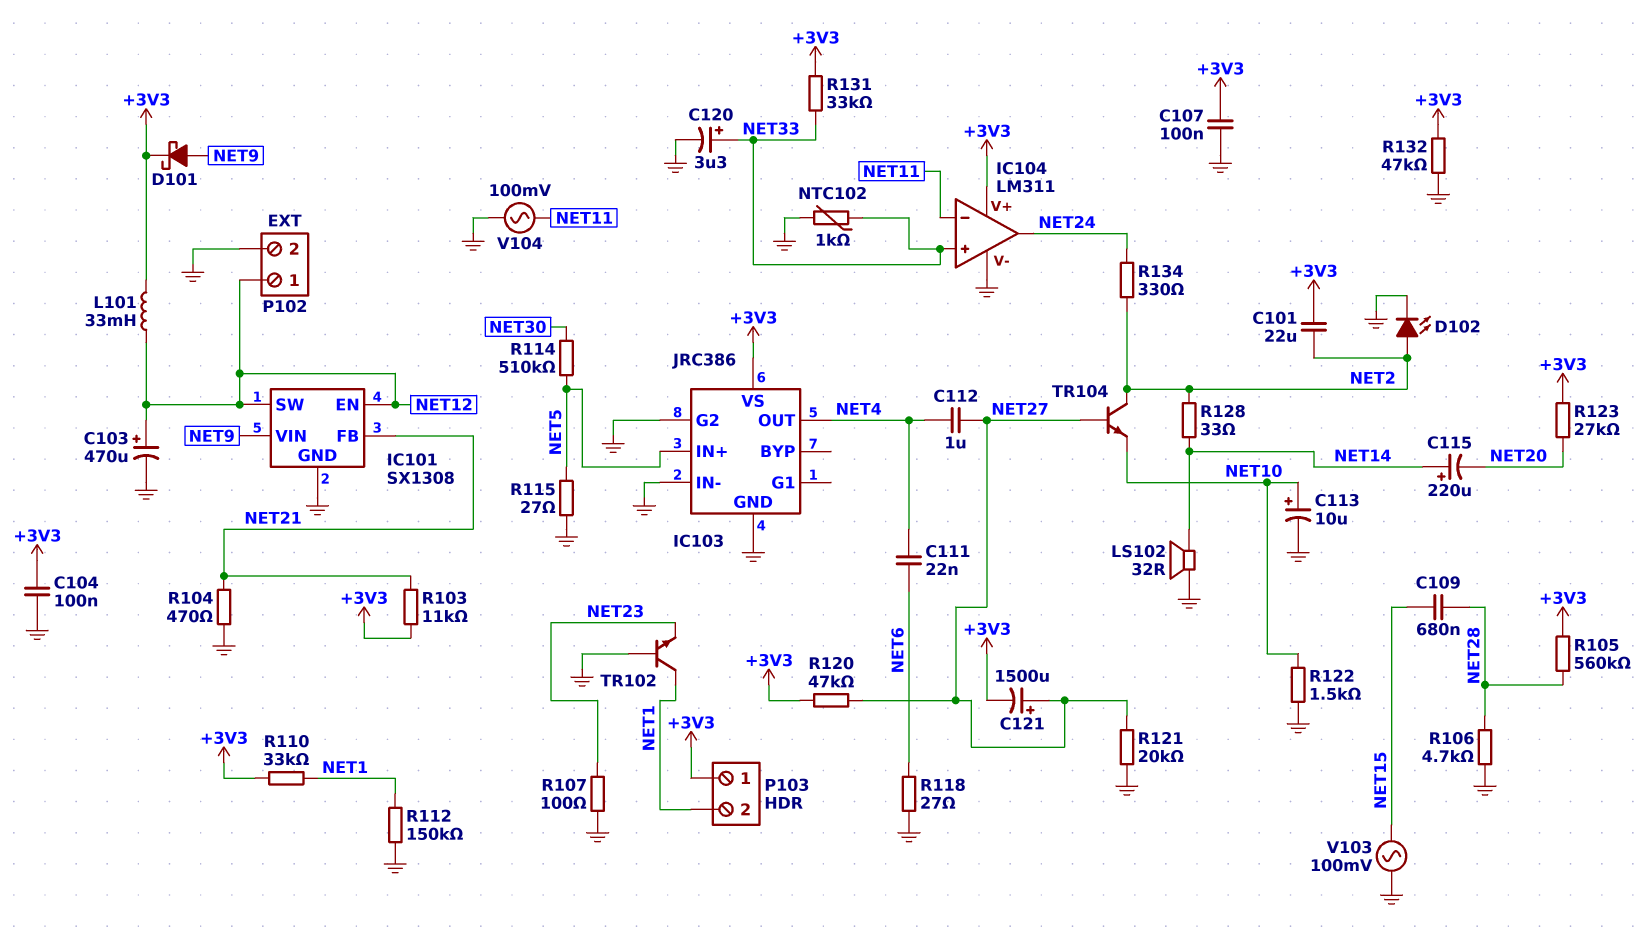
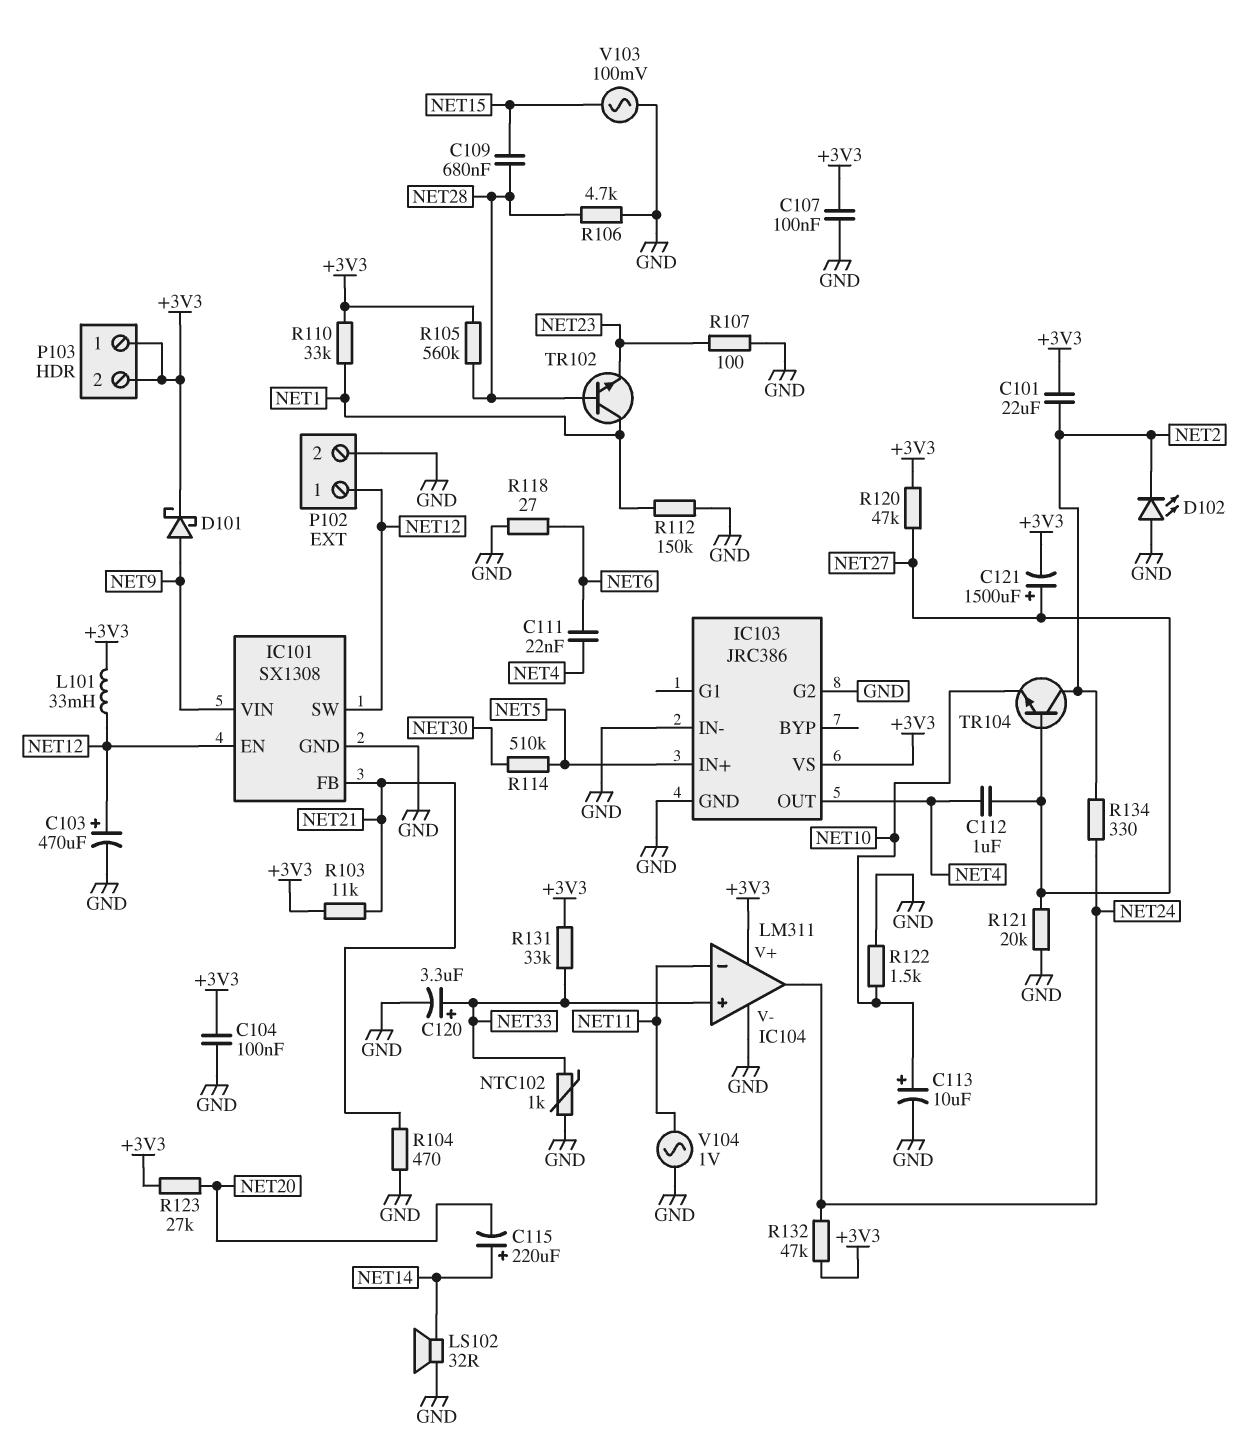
D102: LED (A NET2, K GND) -> LED (A GND, K NET2)
P103 pin 2: NET1 -> +3V3
R115: 27 (GND, NET5) -> none
R128: 33 (NET2, NET14) -> none
R132: 47k (+3V3, GND) -> 47k (+3V3, NET24)
TR102: NPN (B GND, C NET1, E NET23) -> NPN (B NET28, C NET1, E NET23)
V104: AC 100mV (GND, NET11) -> AC 1V (GND, NET11)

